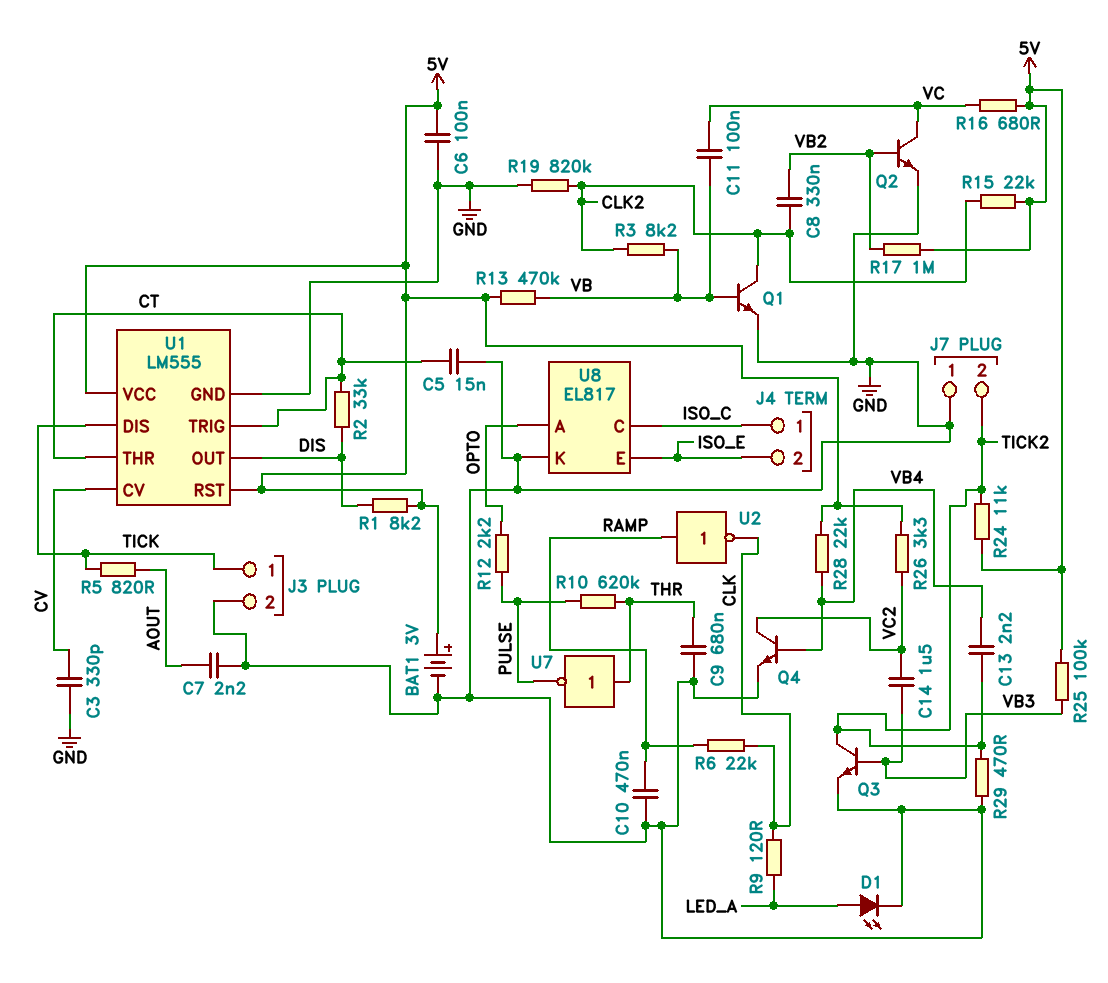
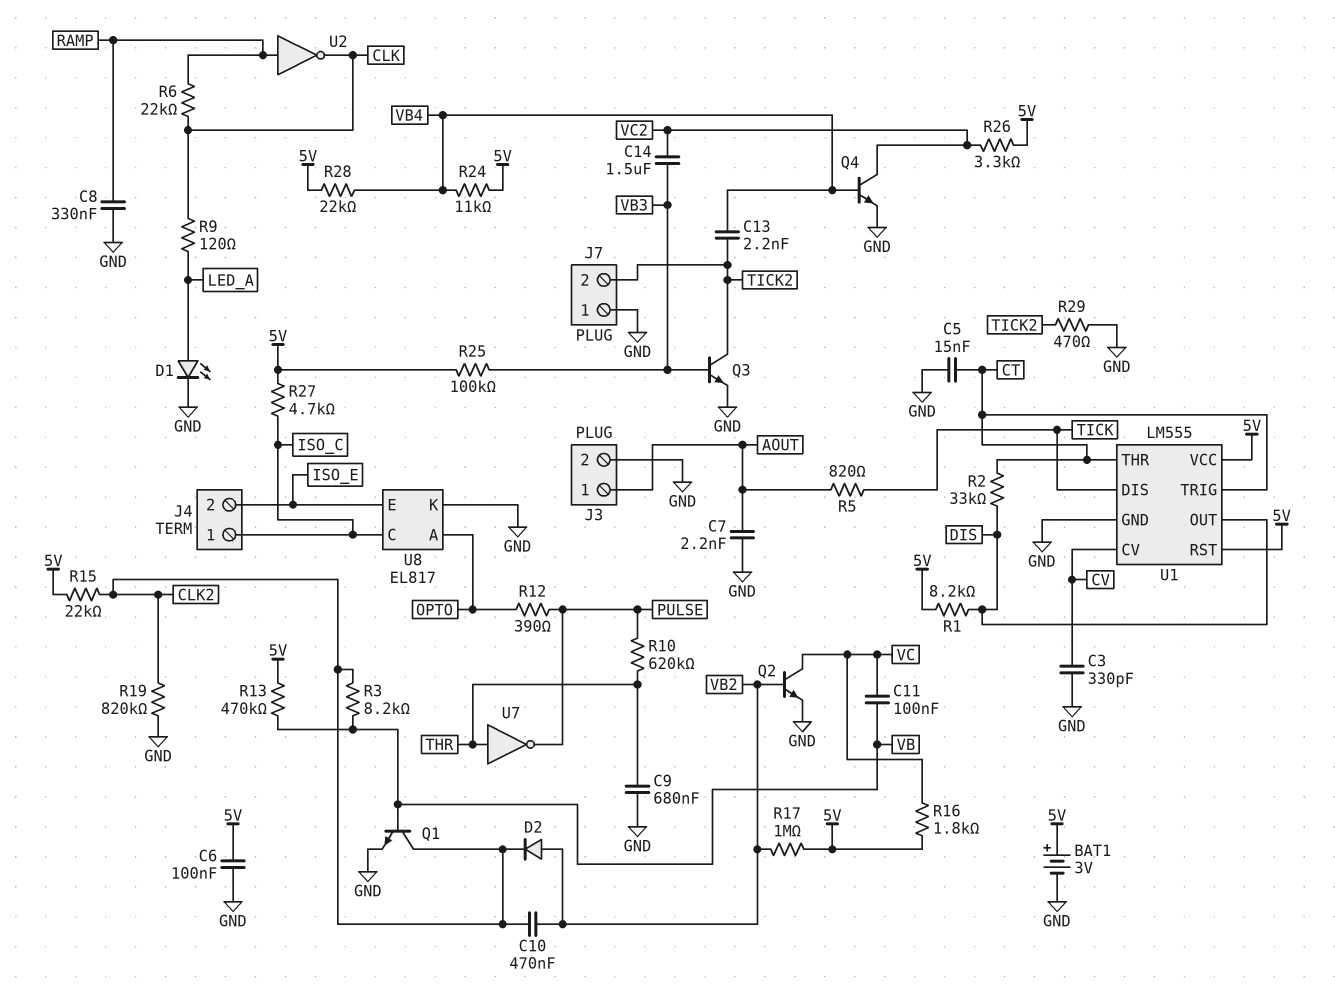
C8: 330nF (CLK2, VB2) -> 330nF (GND, RAMP)
C10: 470nF (GND, RAMP) -> 470nF (CLK2, VB2)
D2: none -> diode (A VB2, K CLK2)
J3 pin 1: TICK -> AOUT
R12: 2.2k (OPTO, PULSE) -> 390 (OPTO, PULSE)
R16: 680 (5V, VC) -> 1.8k (5V, VC)
R24: 11k (5V, TICK2) -> 11k (5V, VB4)
R27: none -> 4.7k (5V, ISO_C)

